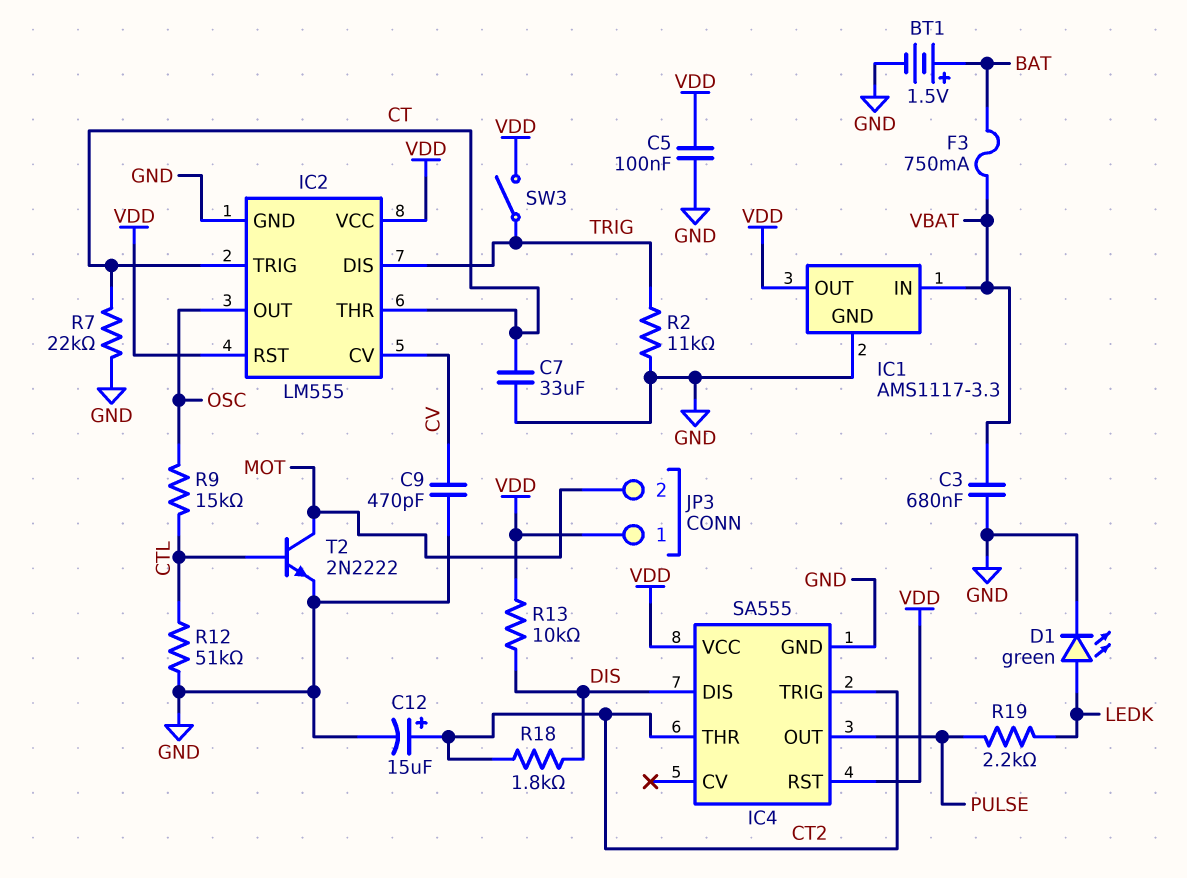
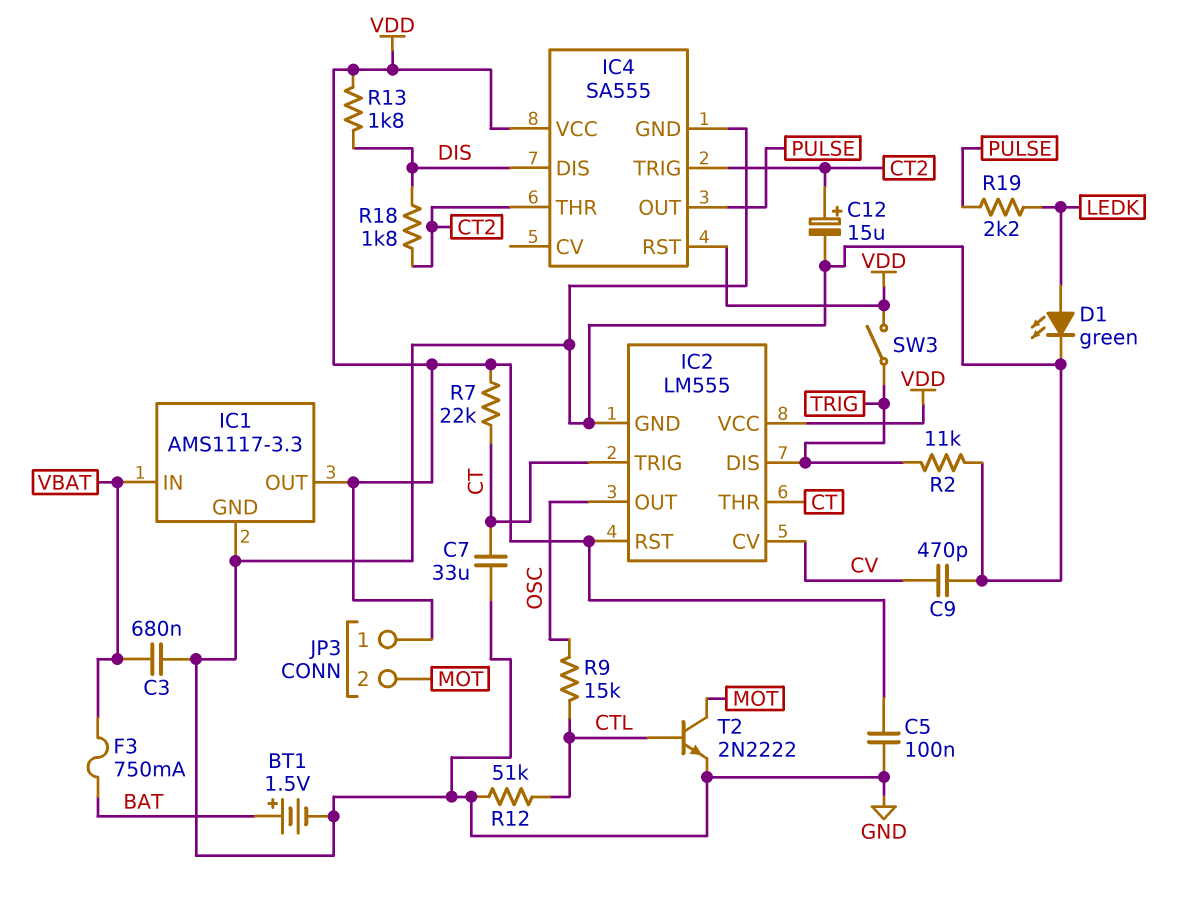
R7: 22k (CT, GND) -> 22k (CT, VDD)
R13: 10k (DIS, VDD) -> 1.8k (DIS, VDD)

